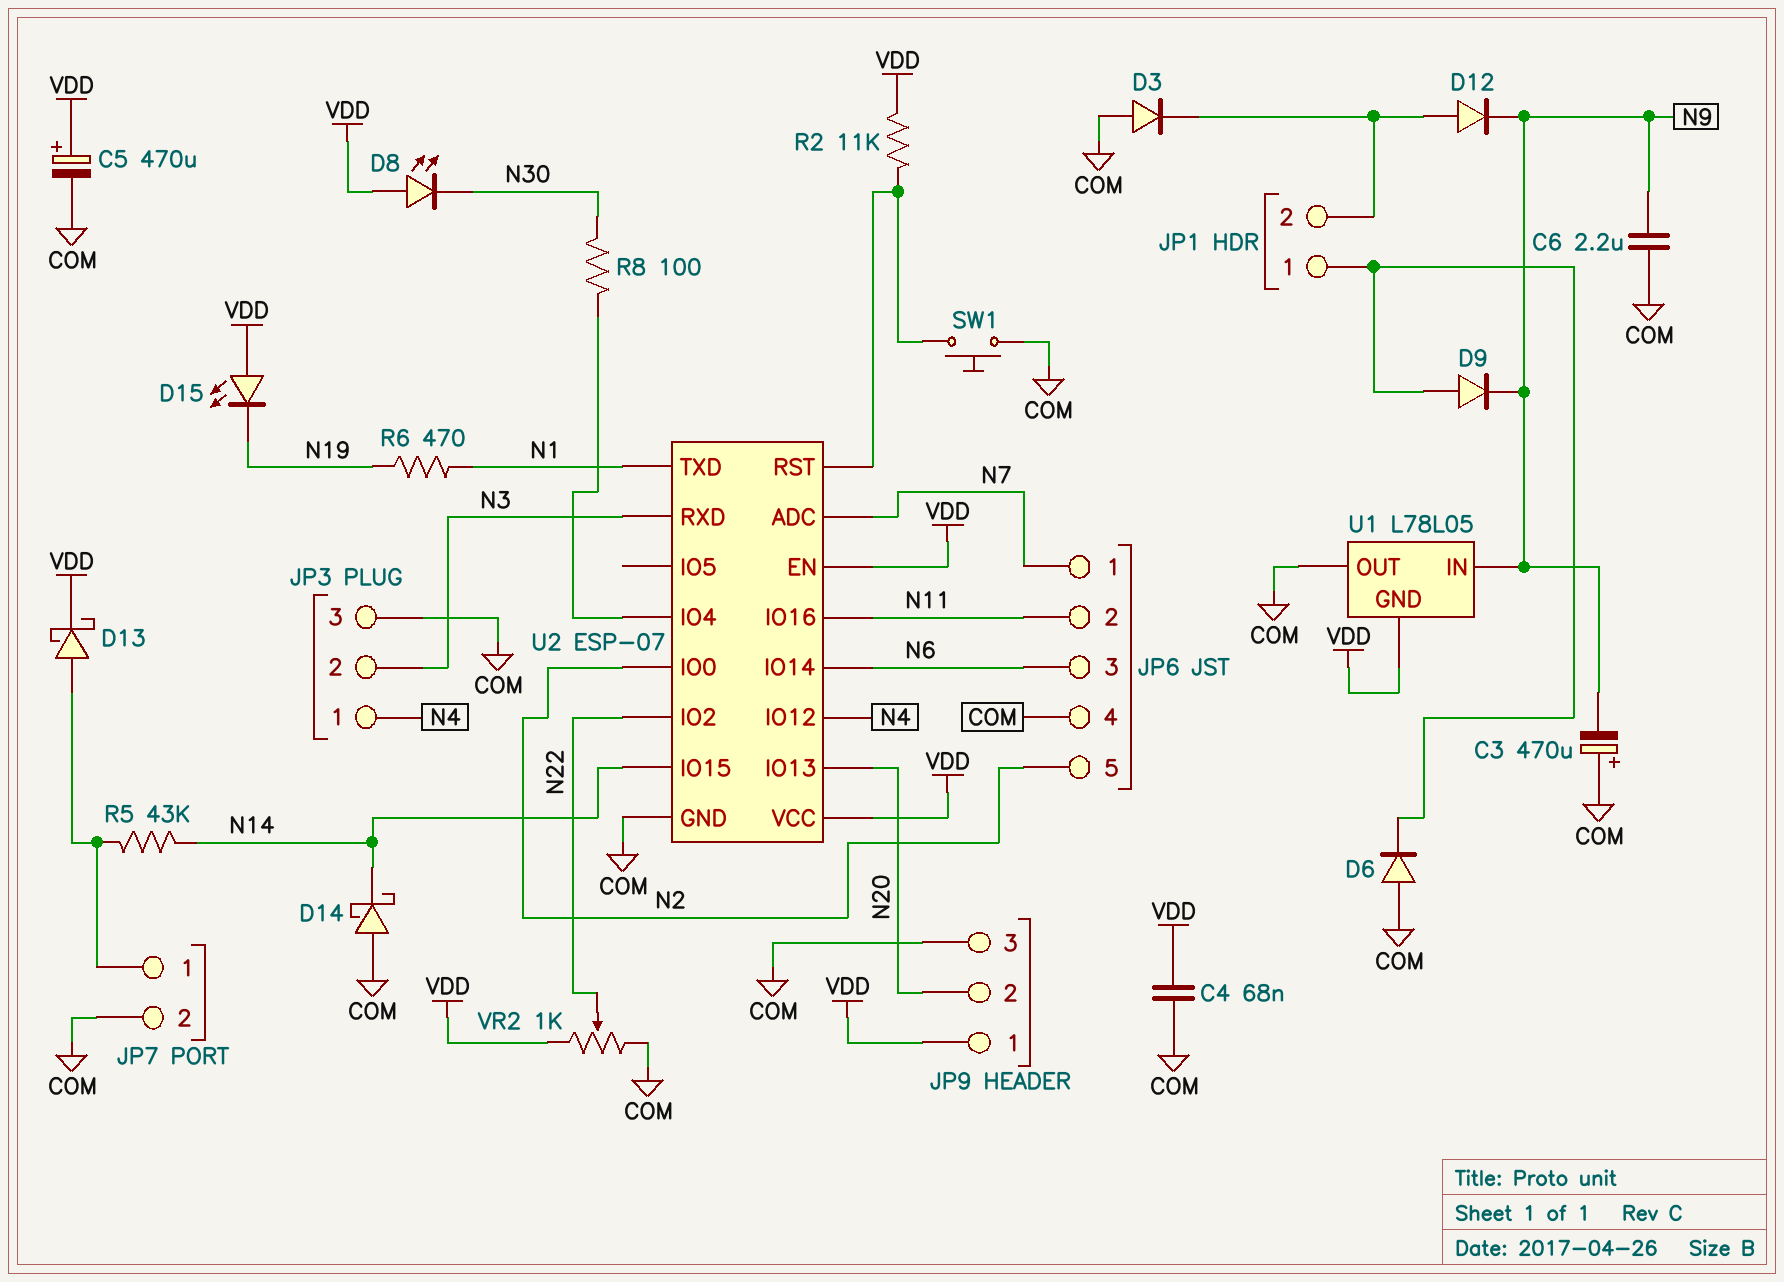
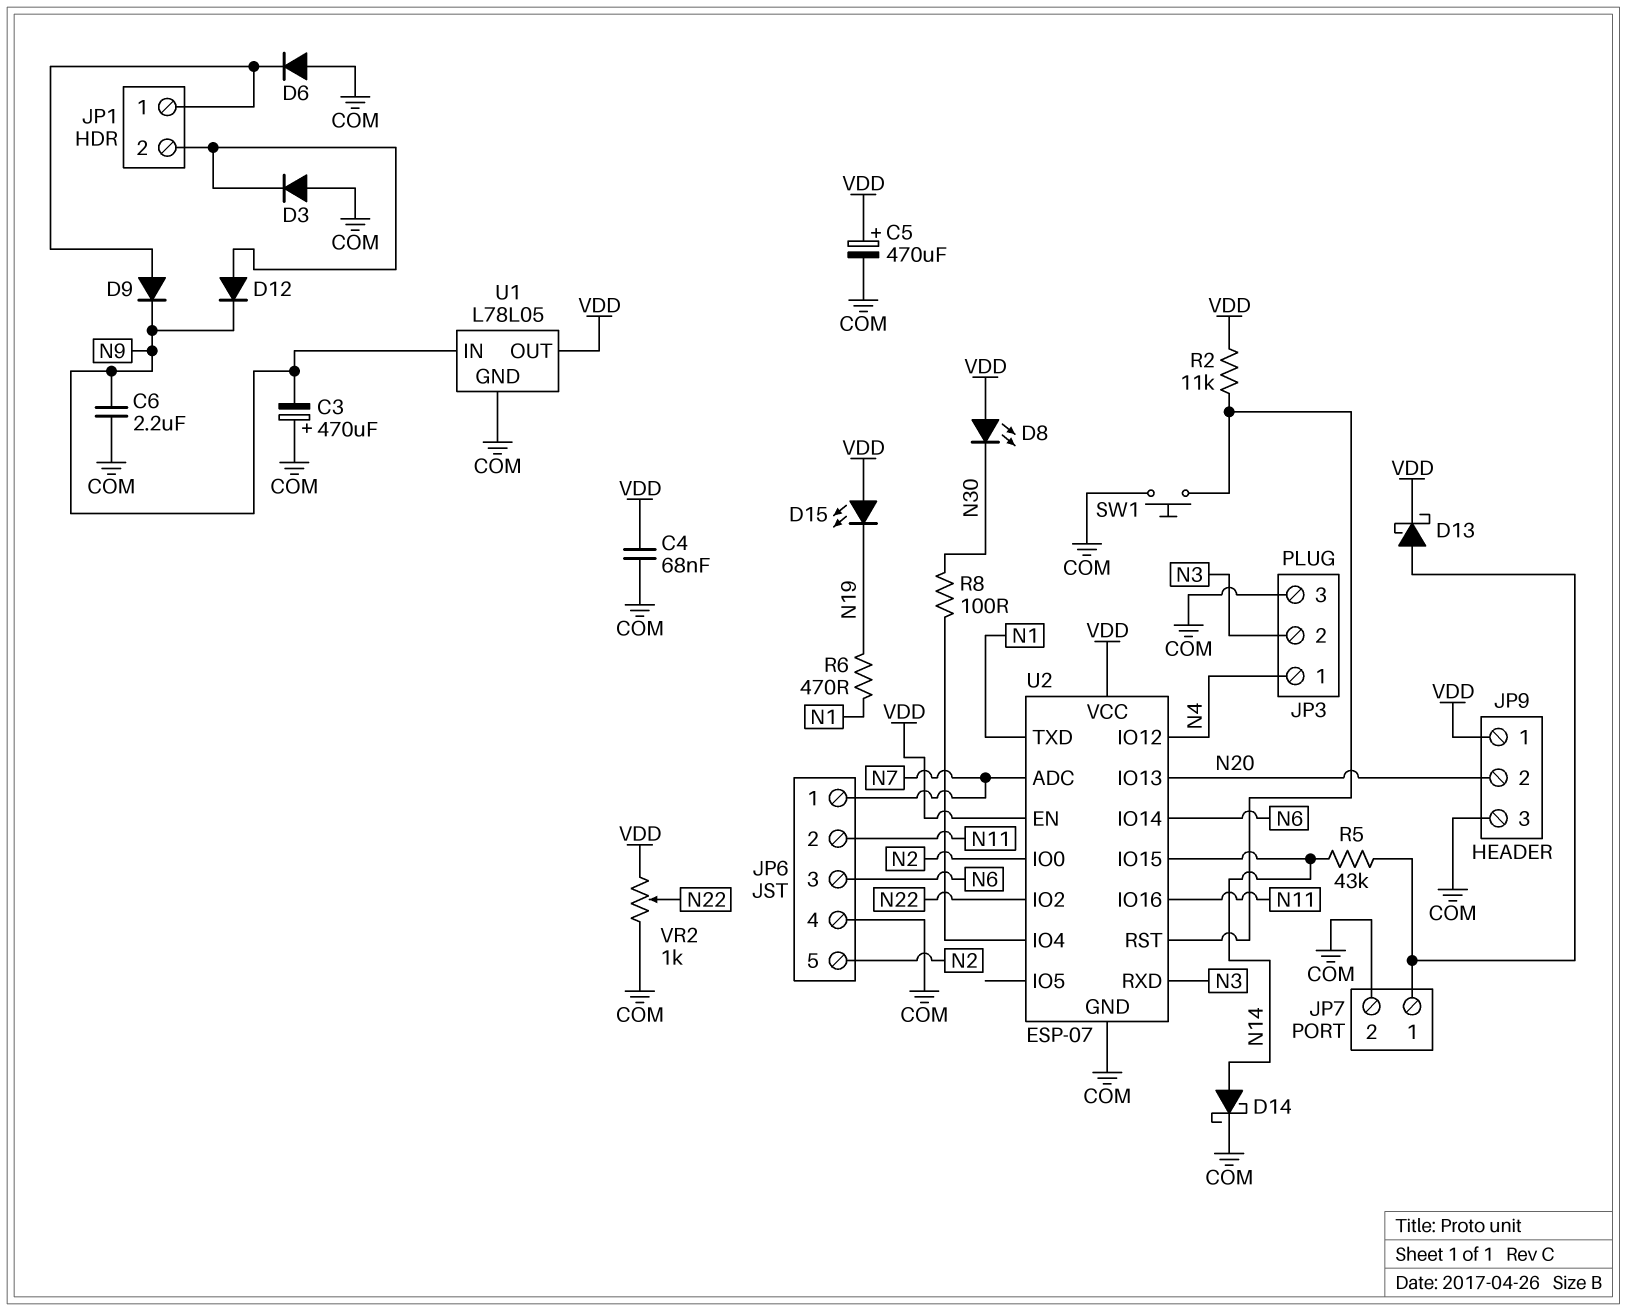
D14: schottky (A COM, K N14) -> schottky (A N14, K COM)
U1 pin GND: VDD -> COM
U1 pin OUT: COM -> VDD

